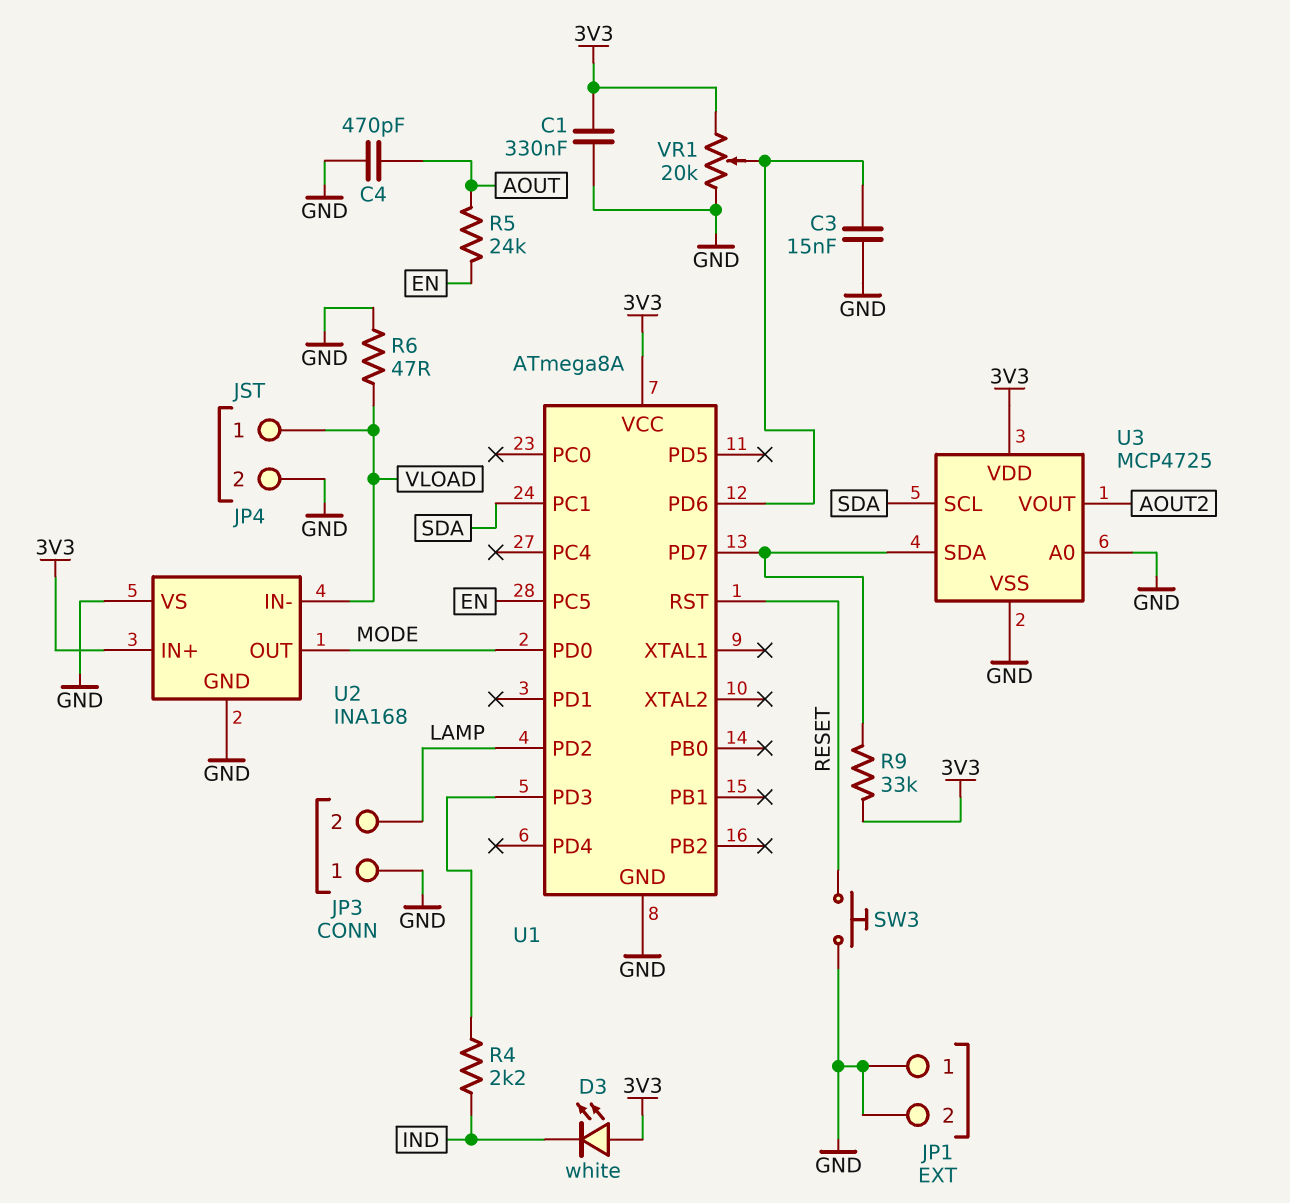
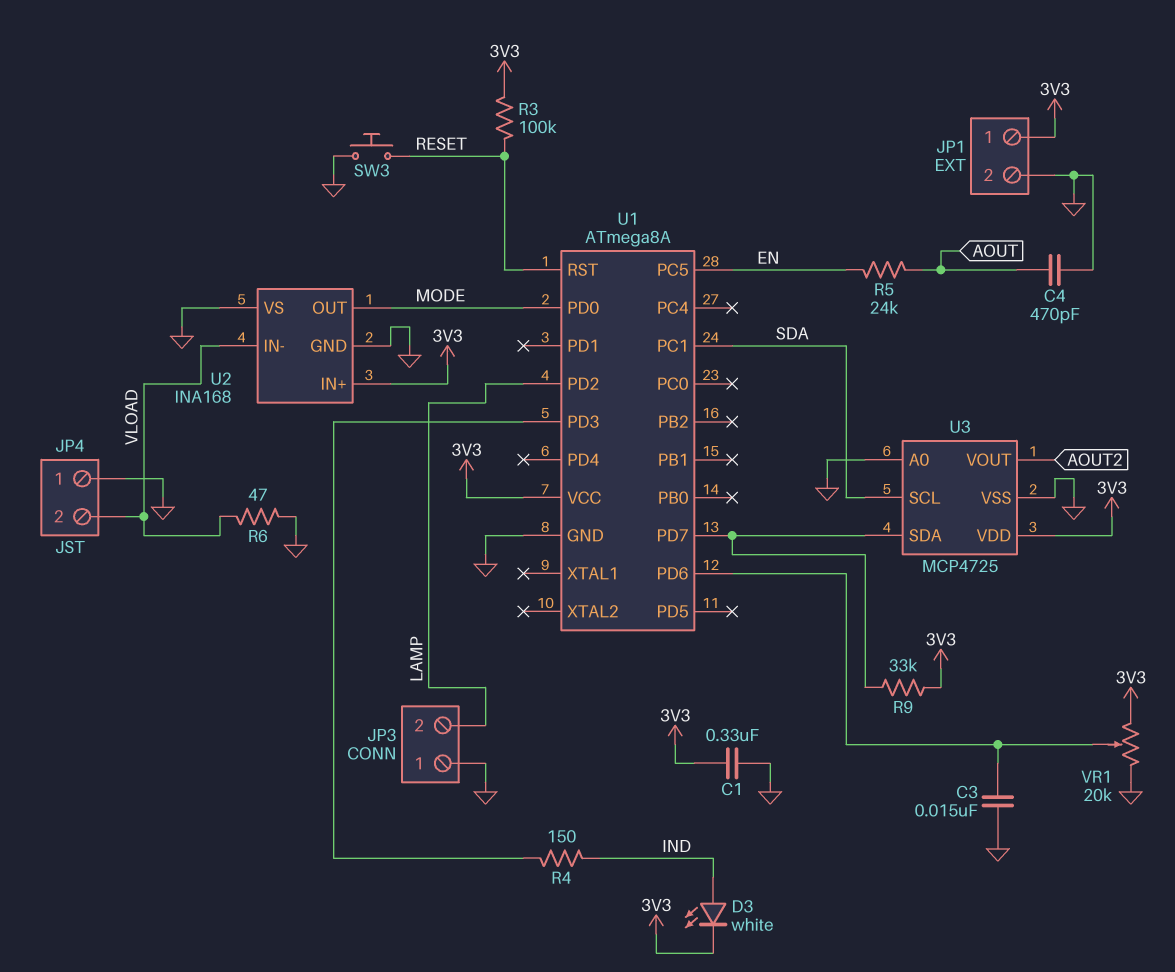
D3: LED white (A 3V3, K IND) -> LED white (A IND, K 3V3)
JP1 pin 1: GND -> 3V3
JP4 pin 1: VLOAD -> GND
JP4 pin 2: GND -> VLOAD
R3: none -> 100k (3V3, RESET)
R4: 2.2k (IND, U1/PD3) -> 150 (IND, U1/PD3)

